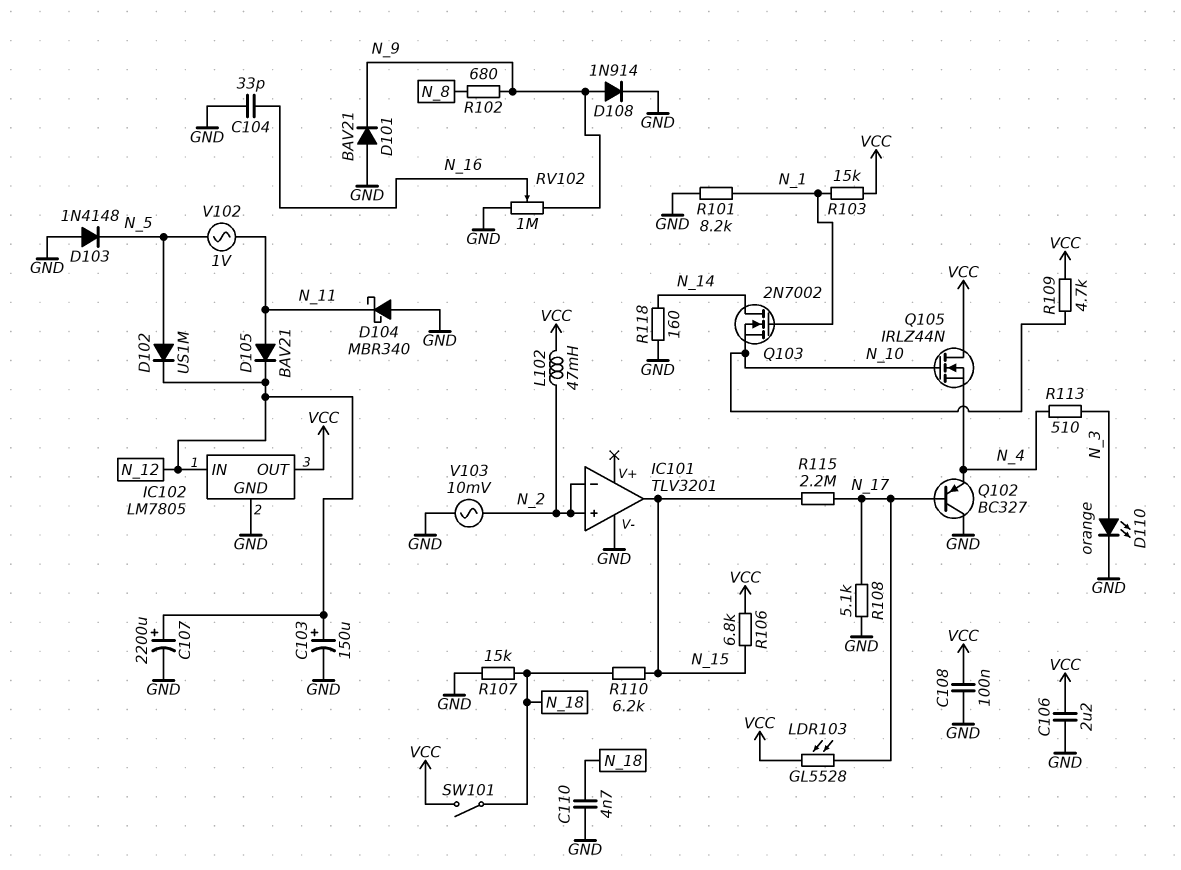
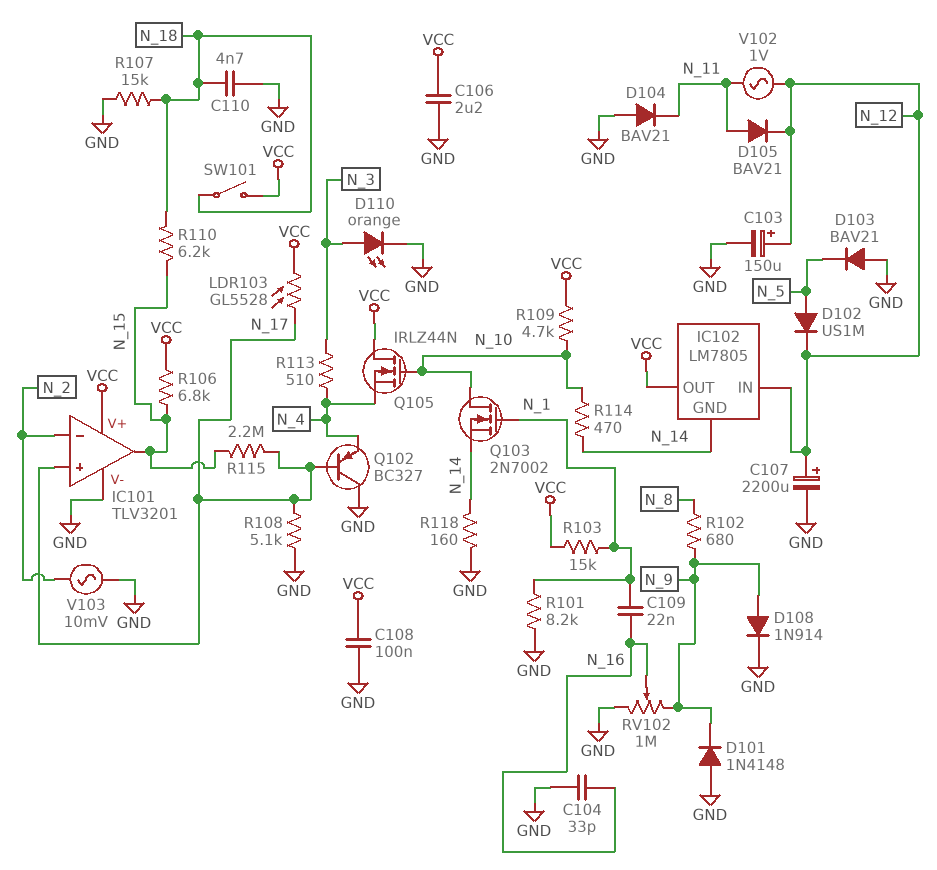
C109: none -> 22nF (N_1, N_16)
D101: diode BAV21 (A GND, K N_9) -> diode 1N4148 (A GND, K N_9)
D103: diode 1N4148 (A GND, K N_5) -> diode BAV21 (A GND, K N_5)
D104: schottky MBR340 (A GND, K N_11) -> diode BAV21 (A GND, K N_11)
IC101 pin V+: none -> VCC
IC101 pin in+: N_2 -> N_17
IC102 pin GND: GND -> N_14
L102: 47mH (N_2, VCC) -> none
Q103: NMOS 2N7002 (G N_1, D N_14, S N_10) -> NMOS 2N7002 (G N_1, D N_10, S N_14)
R114: none -> 470 (N_10, N_14)
V102: AC 1V (N_5, N_11) -> AC 1V (N_11, N_12)

